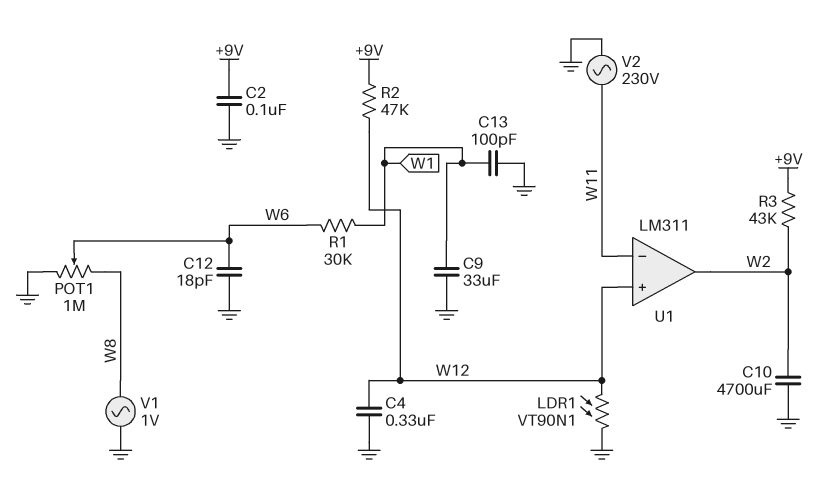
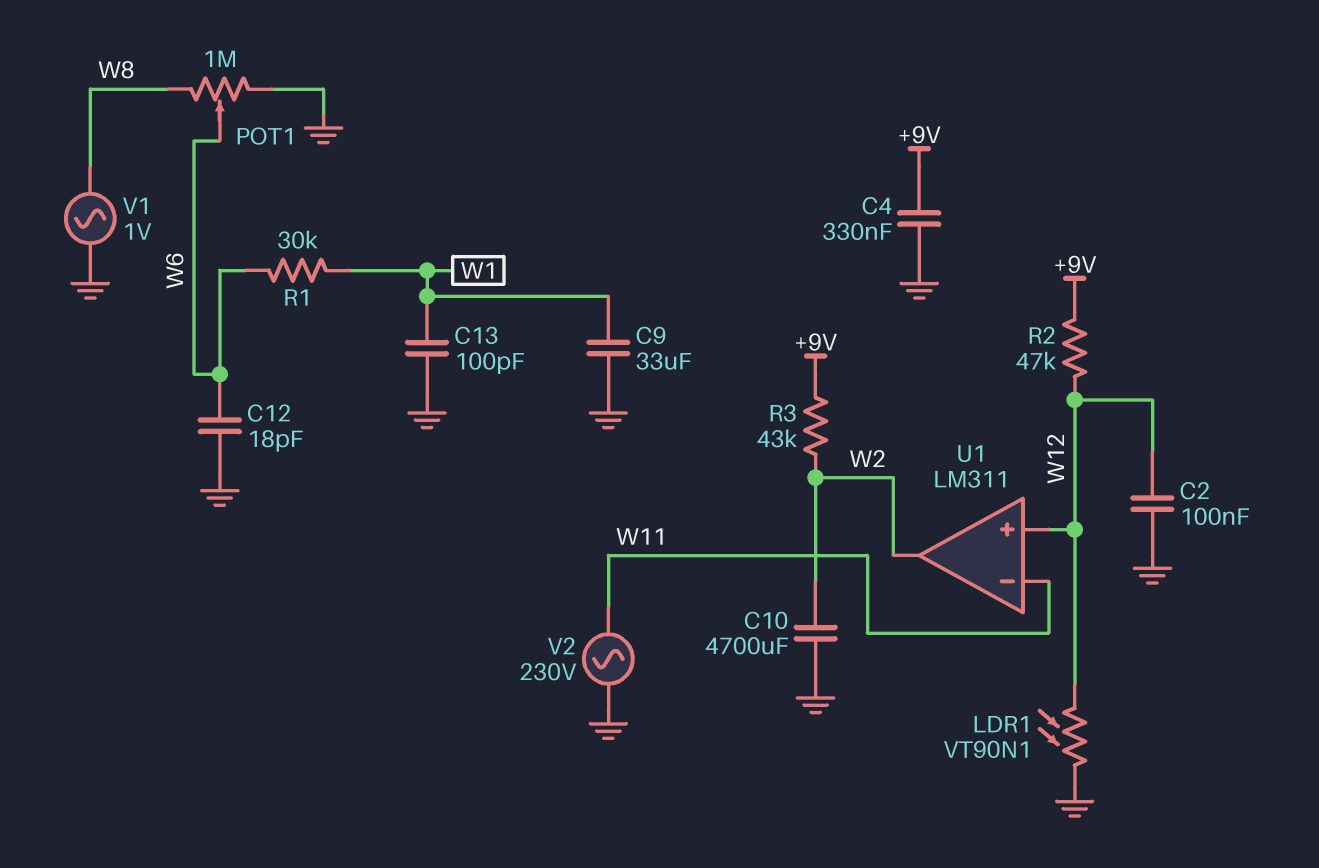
C2: 100nF (+9V, GND) -> 100nF (GND, W12)
C4: 330nF (GND, W12) -> 330nF (+9V, GND)

